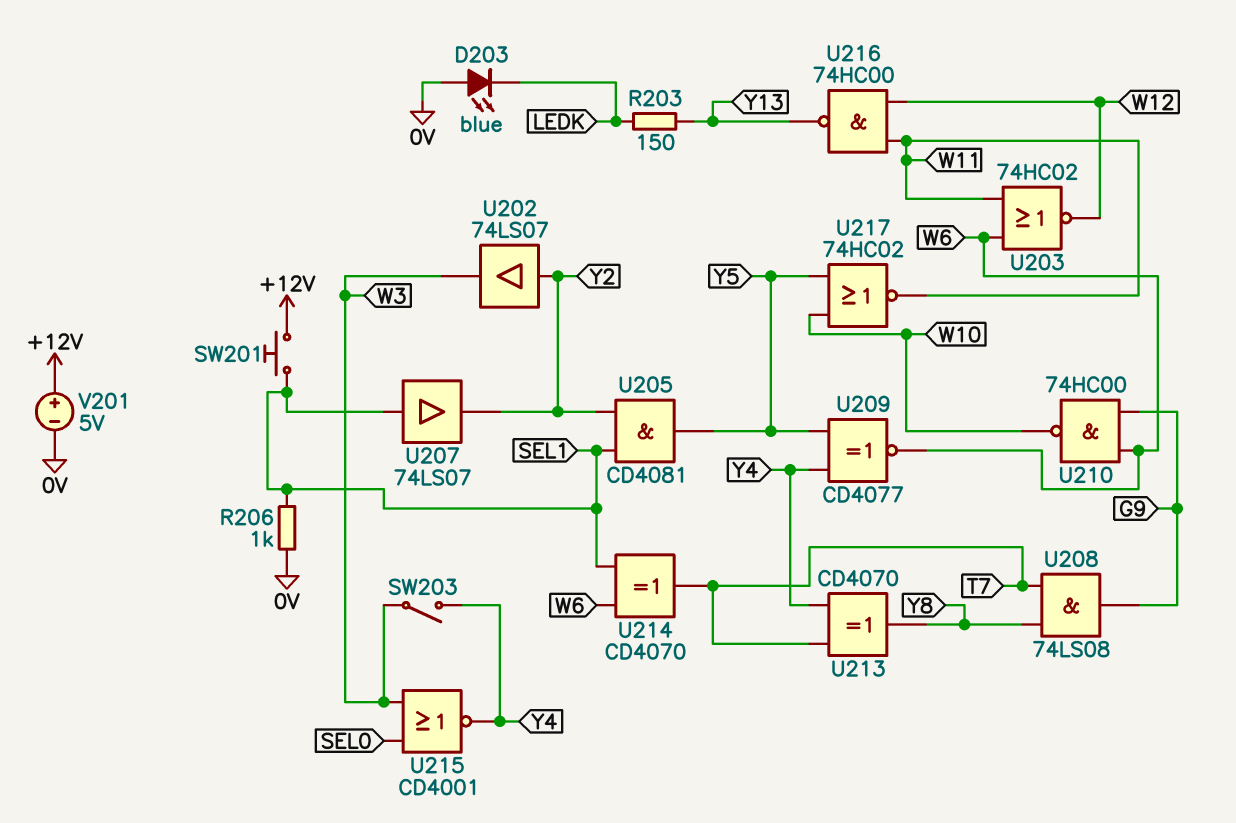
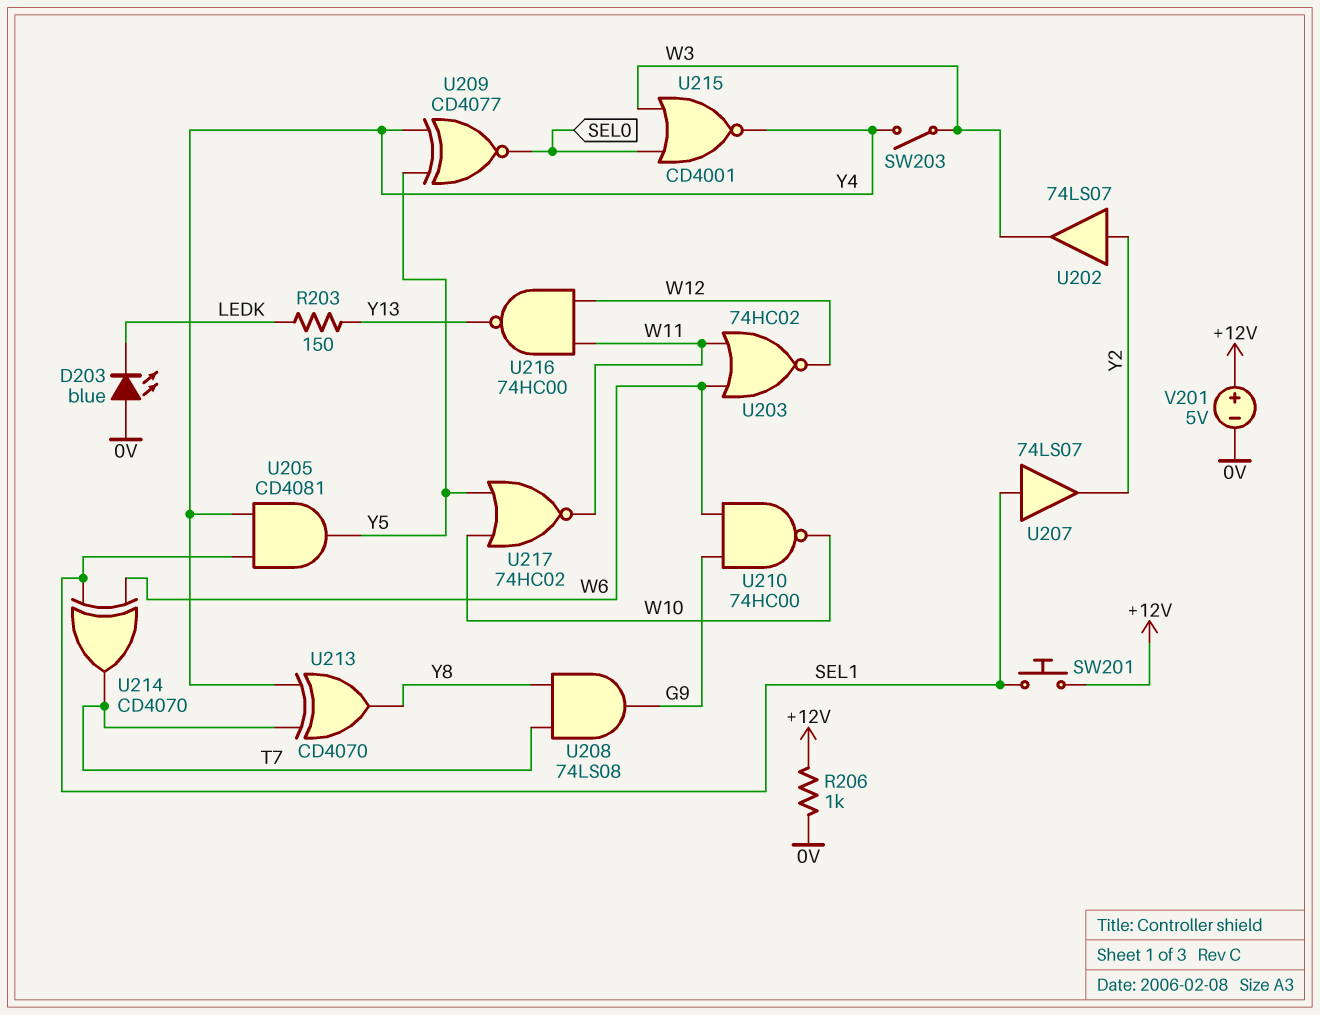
R206: 1k (0V, SEL1) -> 1k (+12V, 0V)
U205: AND CD4081 (in SEL1, in Y2, out Y5) -> AND CD4081 (in SEL1, in Y4, out Y5)
U209: XNOR CD4077 (in Y4, in Y5, out W6) -> XNOR CD4077 (in Y4, in Y5, out SEL0)

